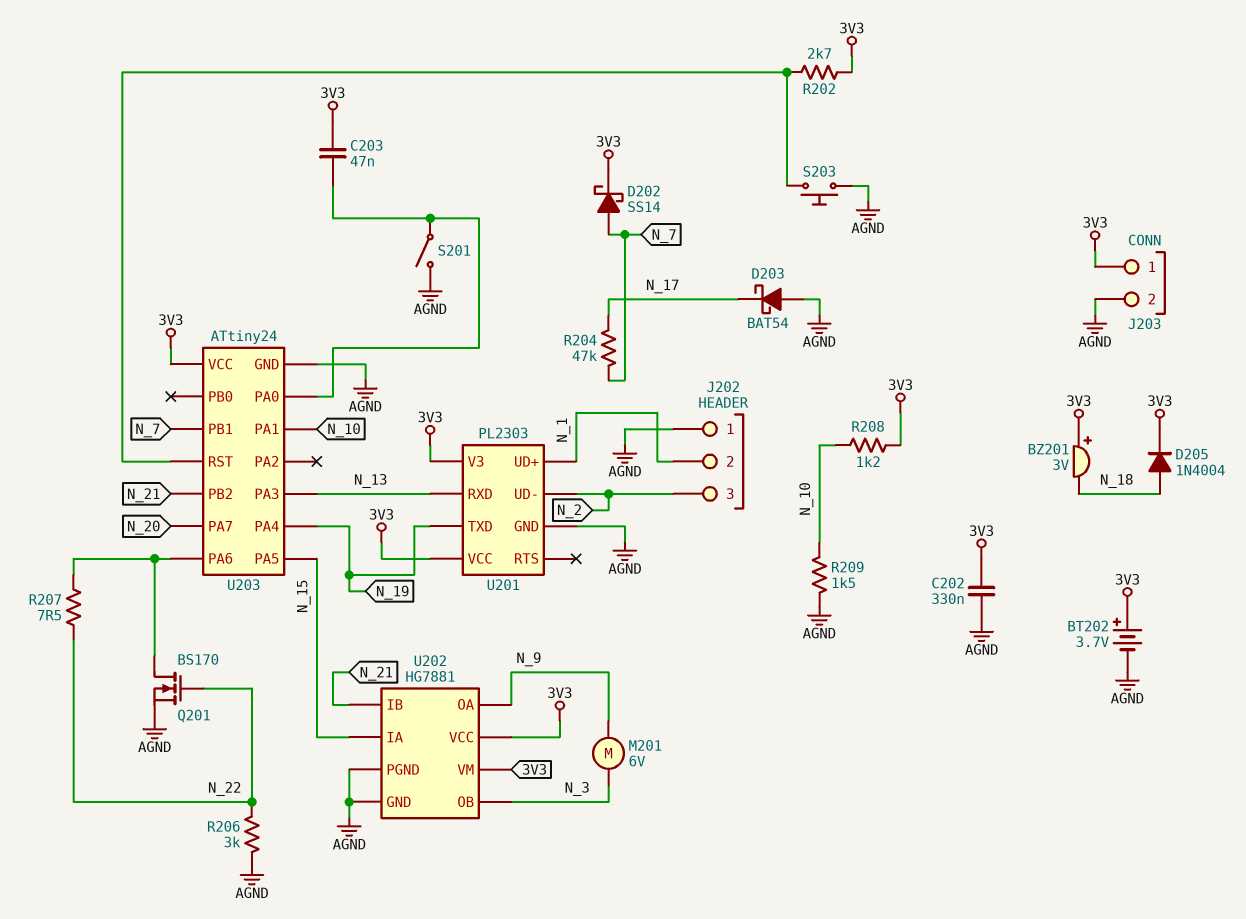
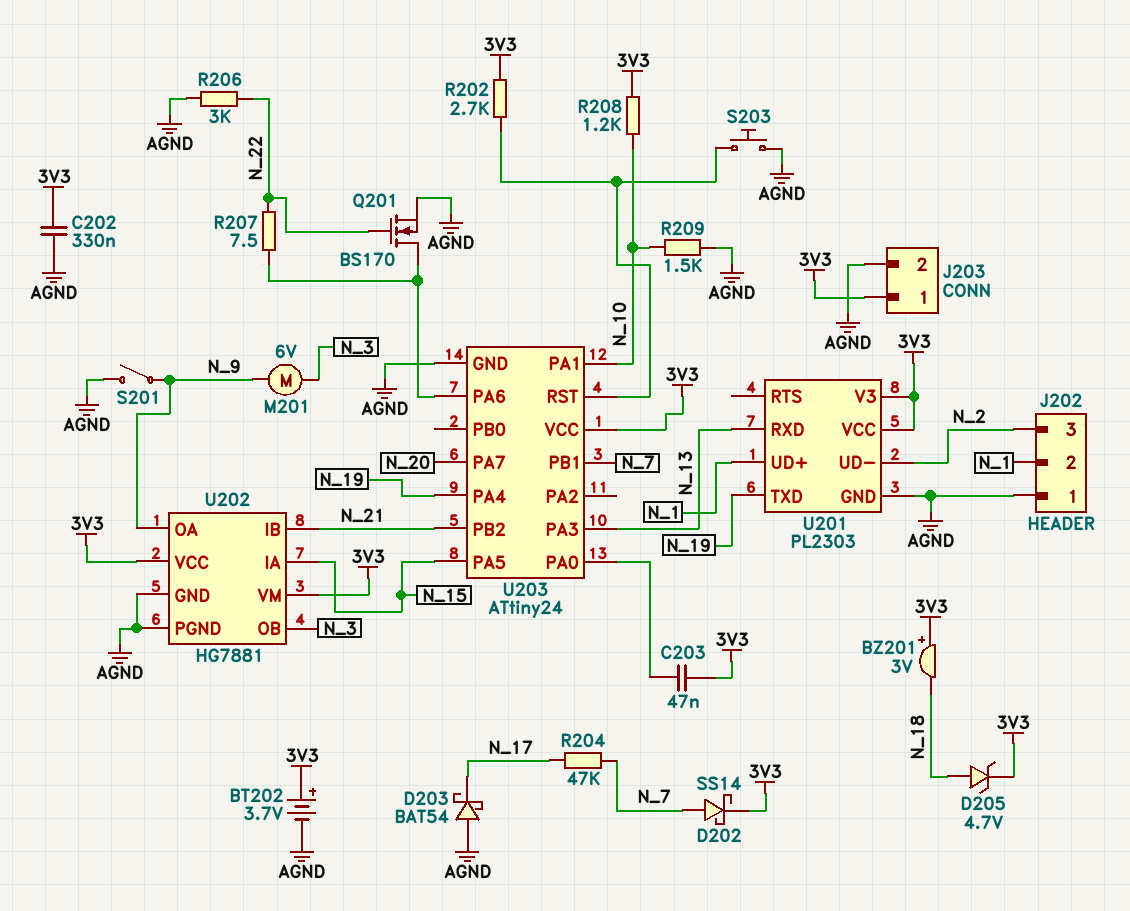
D205: diode 1N4004 (A N_18, K 3V3) -> zener 4.7V (A N_18, K 3V3)
S201: switch (AGND, U203/PA0) -> switch (AGND, N_9)

